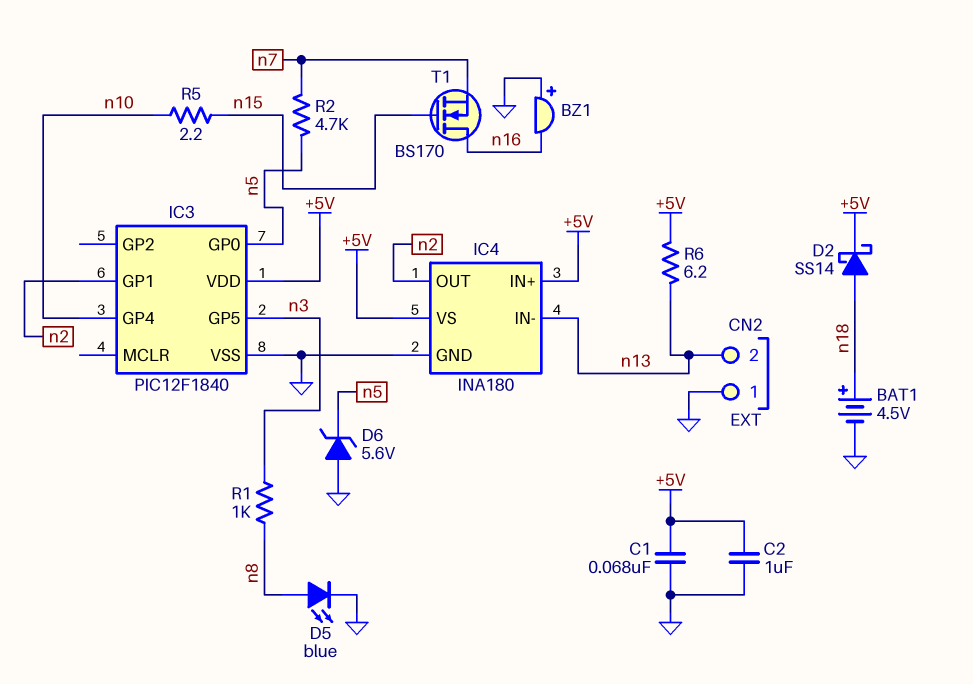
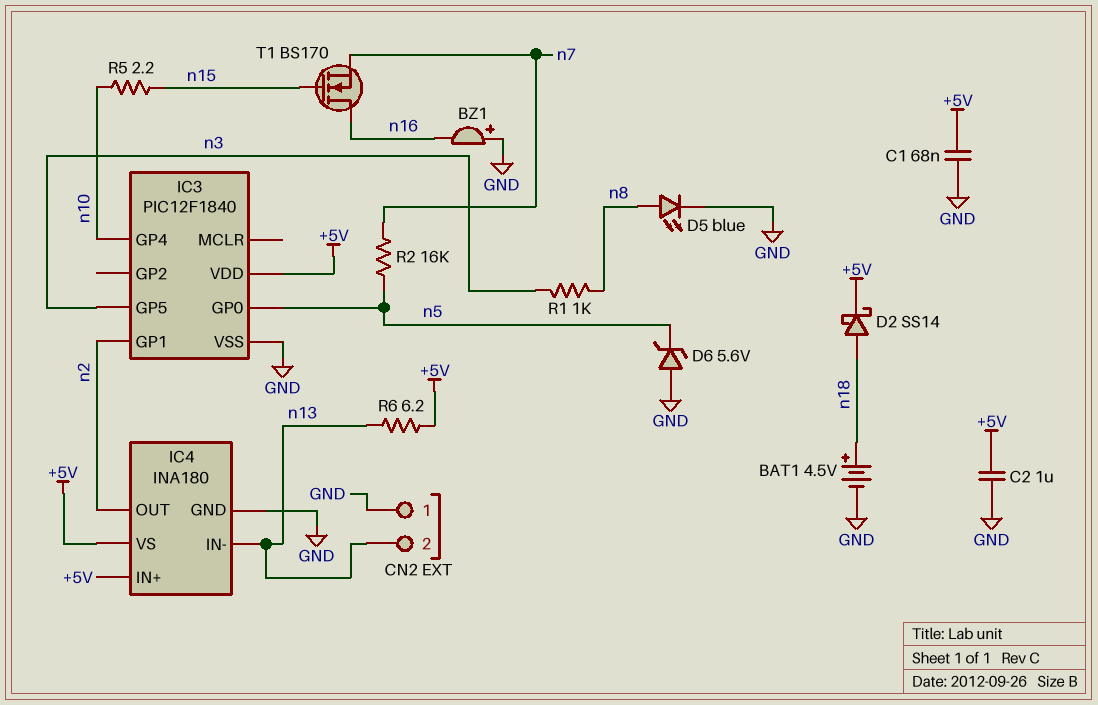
R2: 4.7k (n5, n7) -> 16k (n5, n7)

